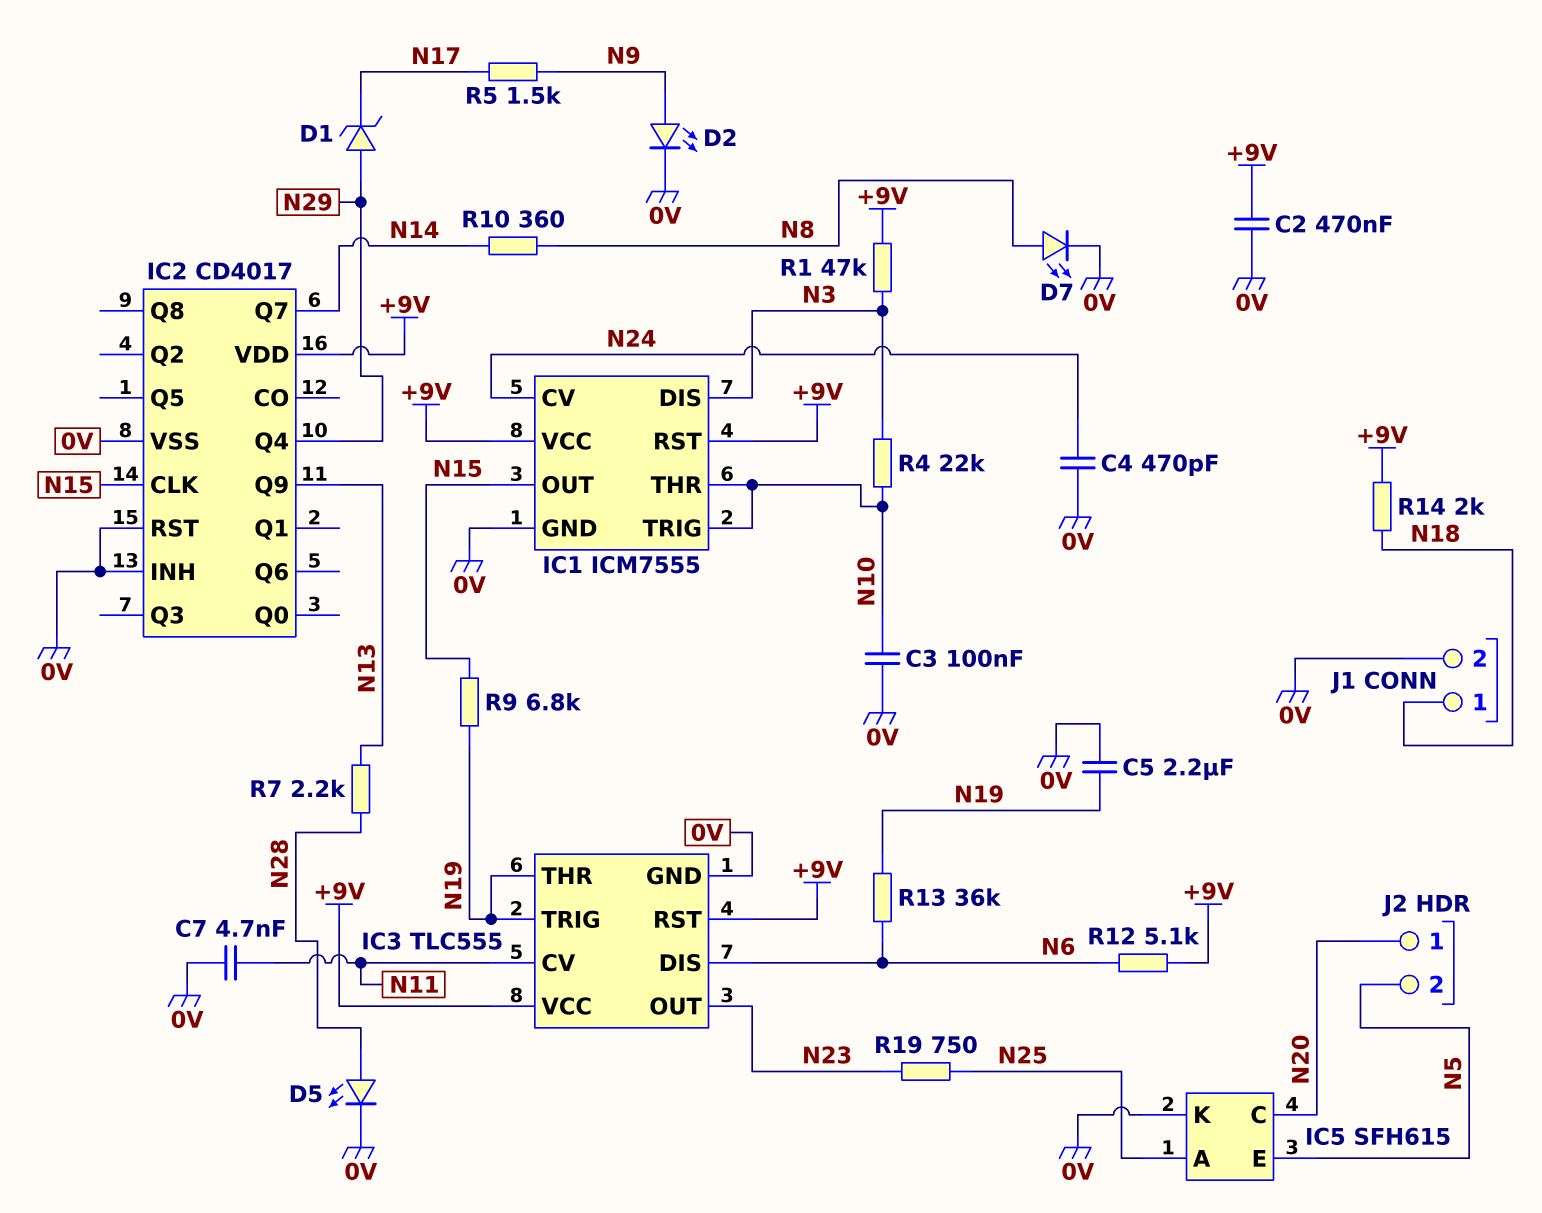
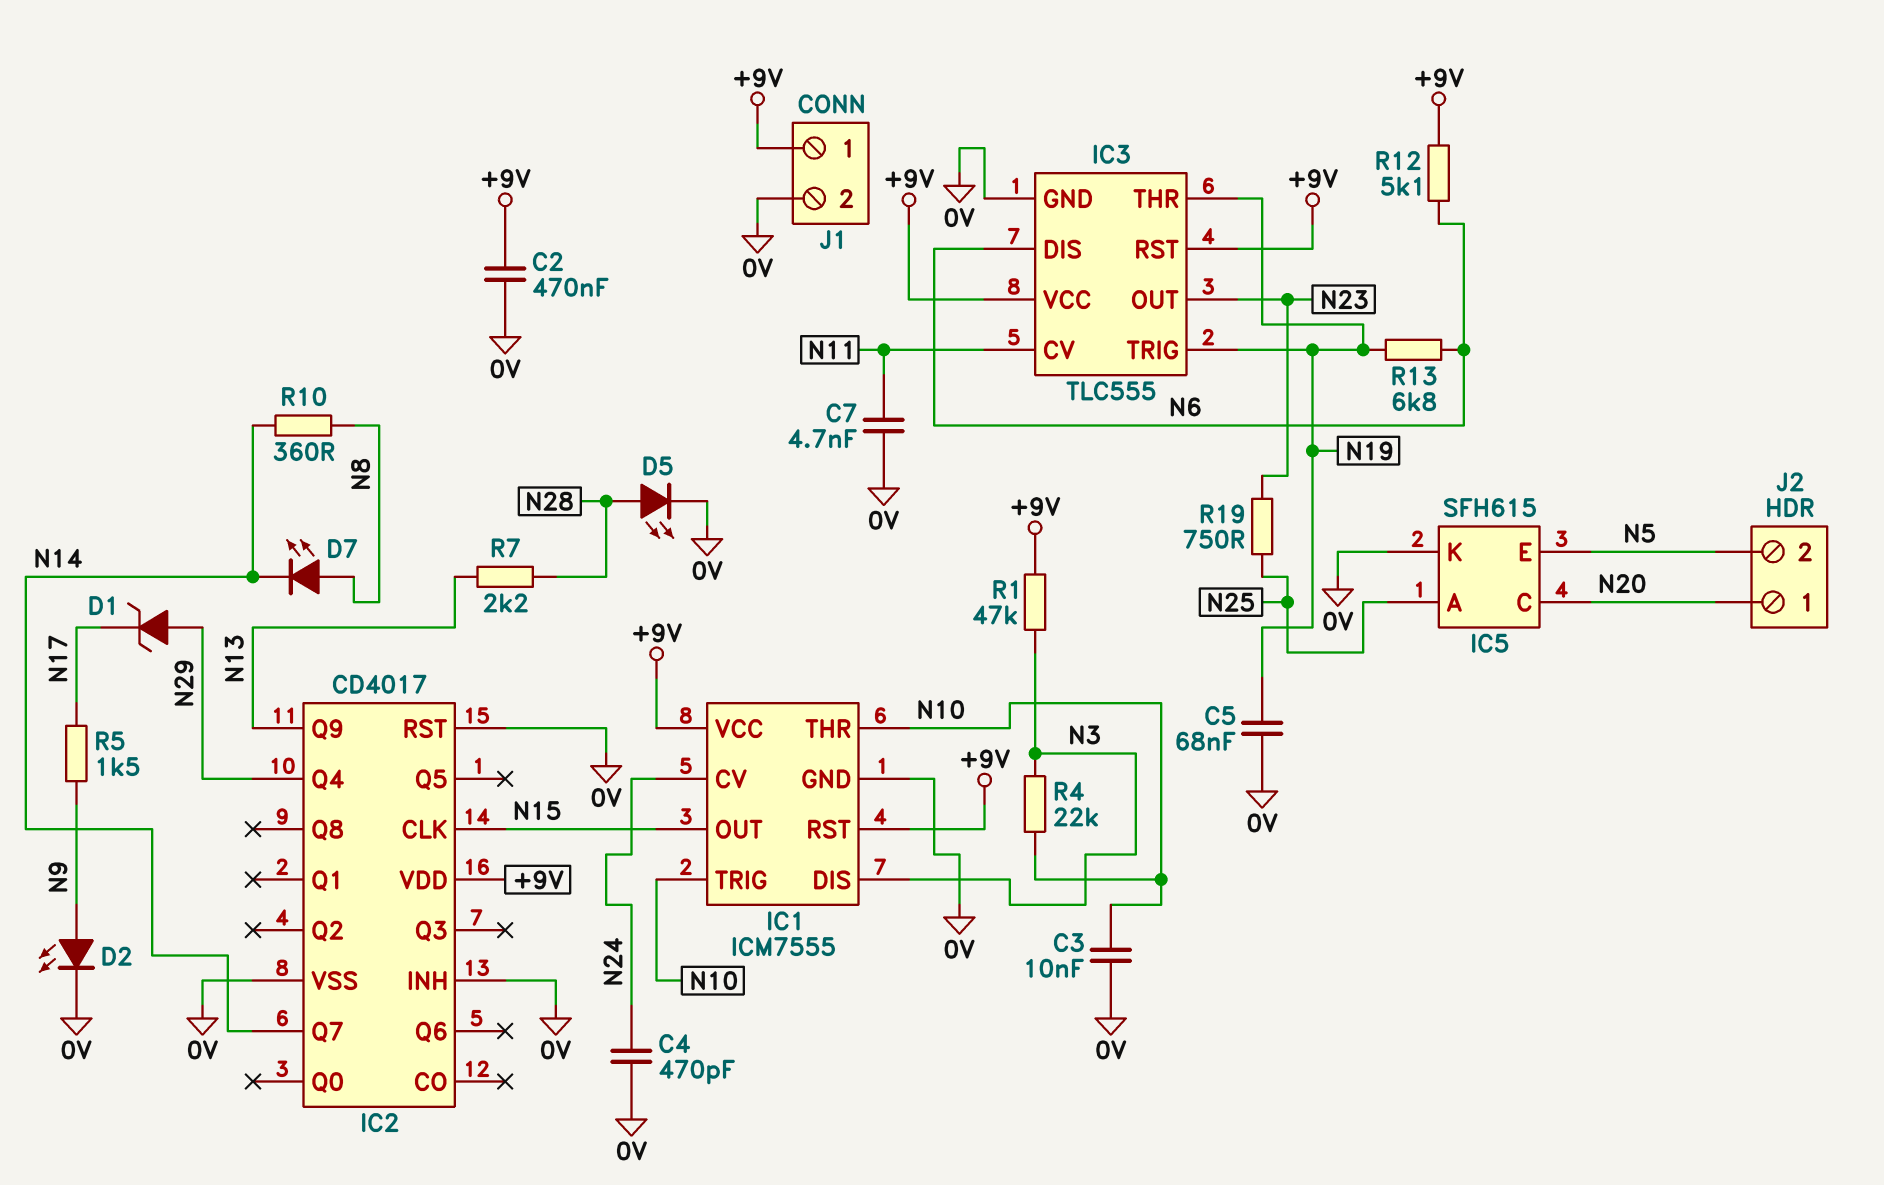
C3: 100nF (0V, N10) -> 10nF (0V, N10)
C5: 2.2uF (0V, N19) -> 68nF (0V, N19)
D7: LED (A N8, K 0V) -> LED (A N8, K N14)
J1 pin 1: N18 -> +9V
R9: 6.8k (N15, N19) -> none
R13: 36k (N6, N19) -> 6.8k (N6, N19)
R14: 2k (+9V, N18) -> none

